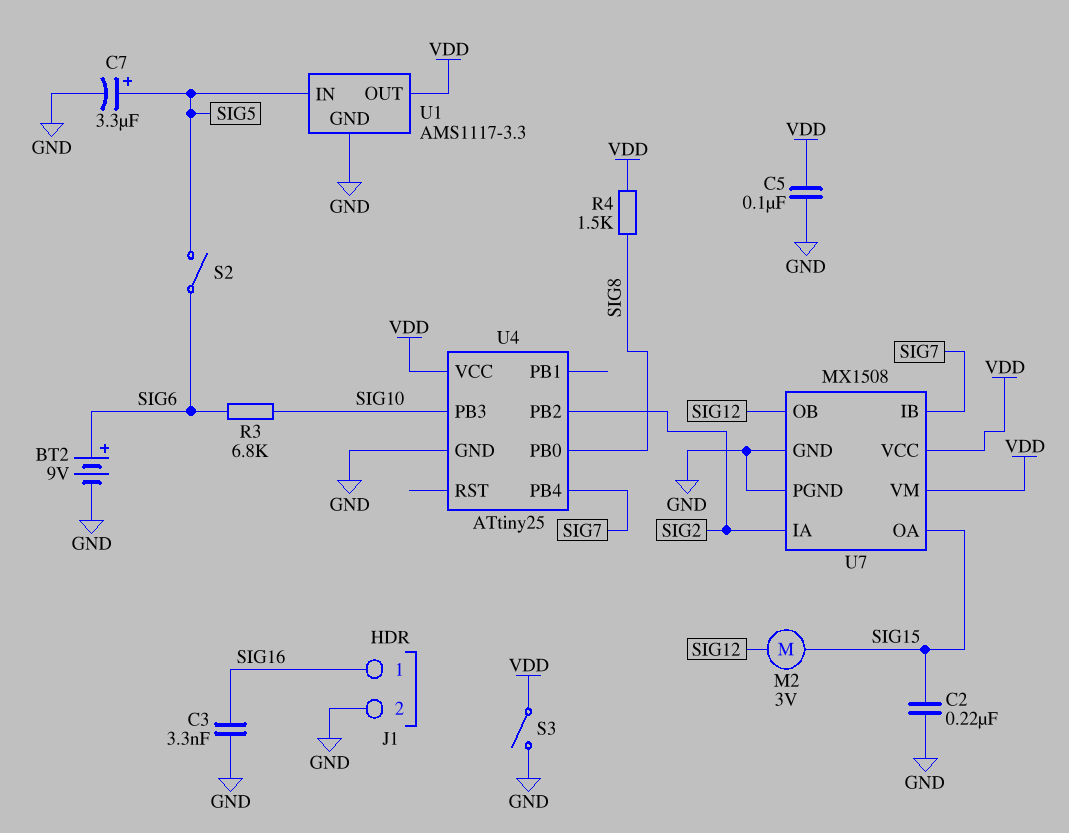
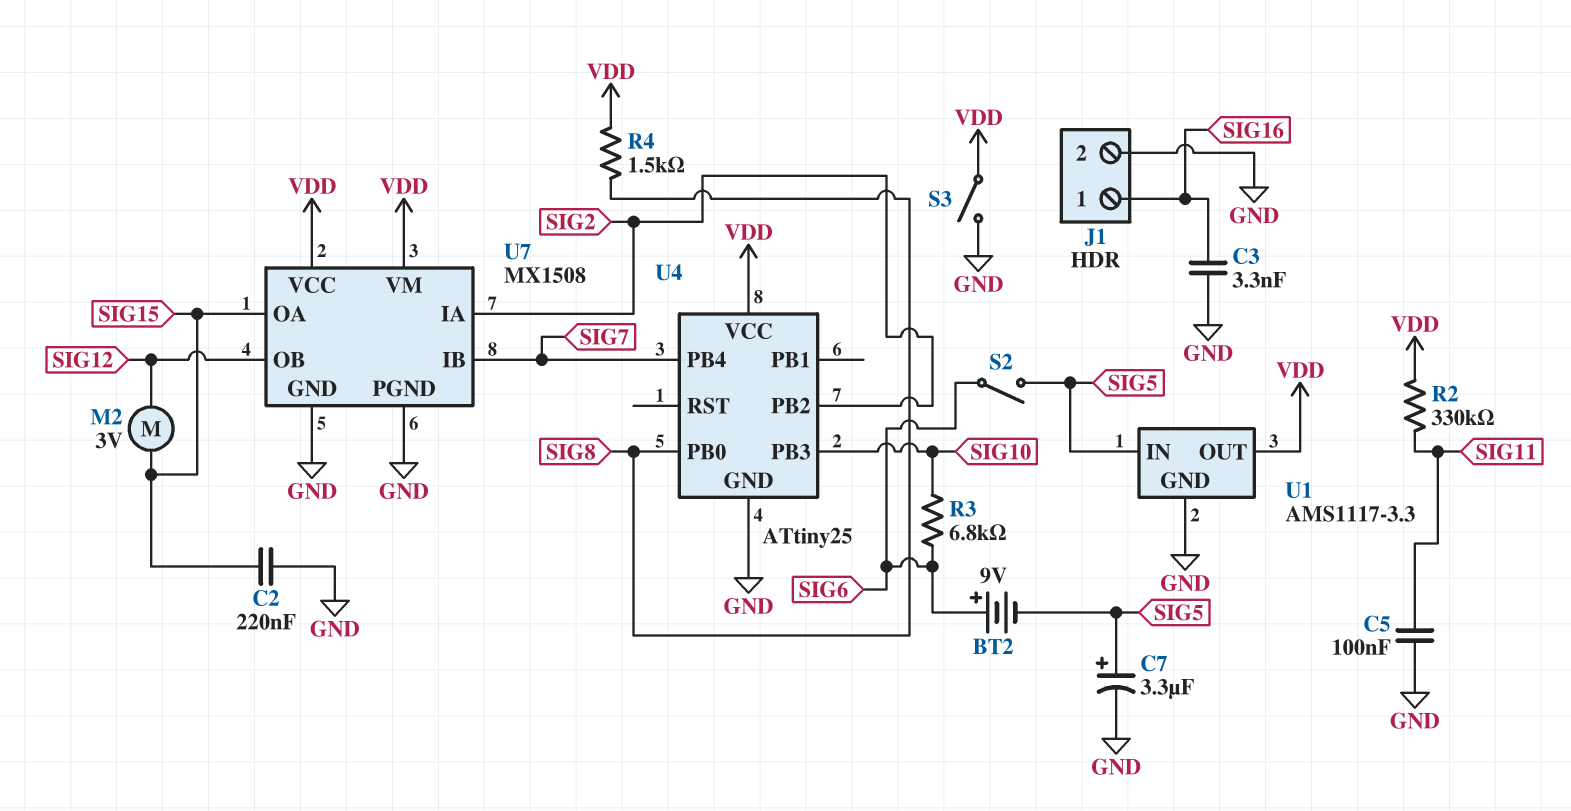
BT2: 9V (plus SIG6, minus GND) -> 9V (plus SIG6, minus SIG5)
C5: 100nF (GND, VDD) -> 100nF (GND, SIG11)
R2: none -> 330k (SIG11, VDD)

